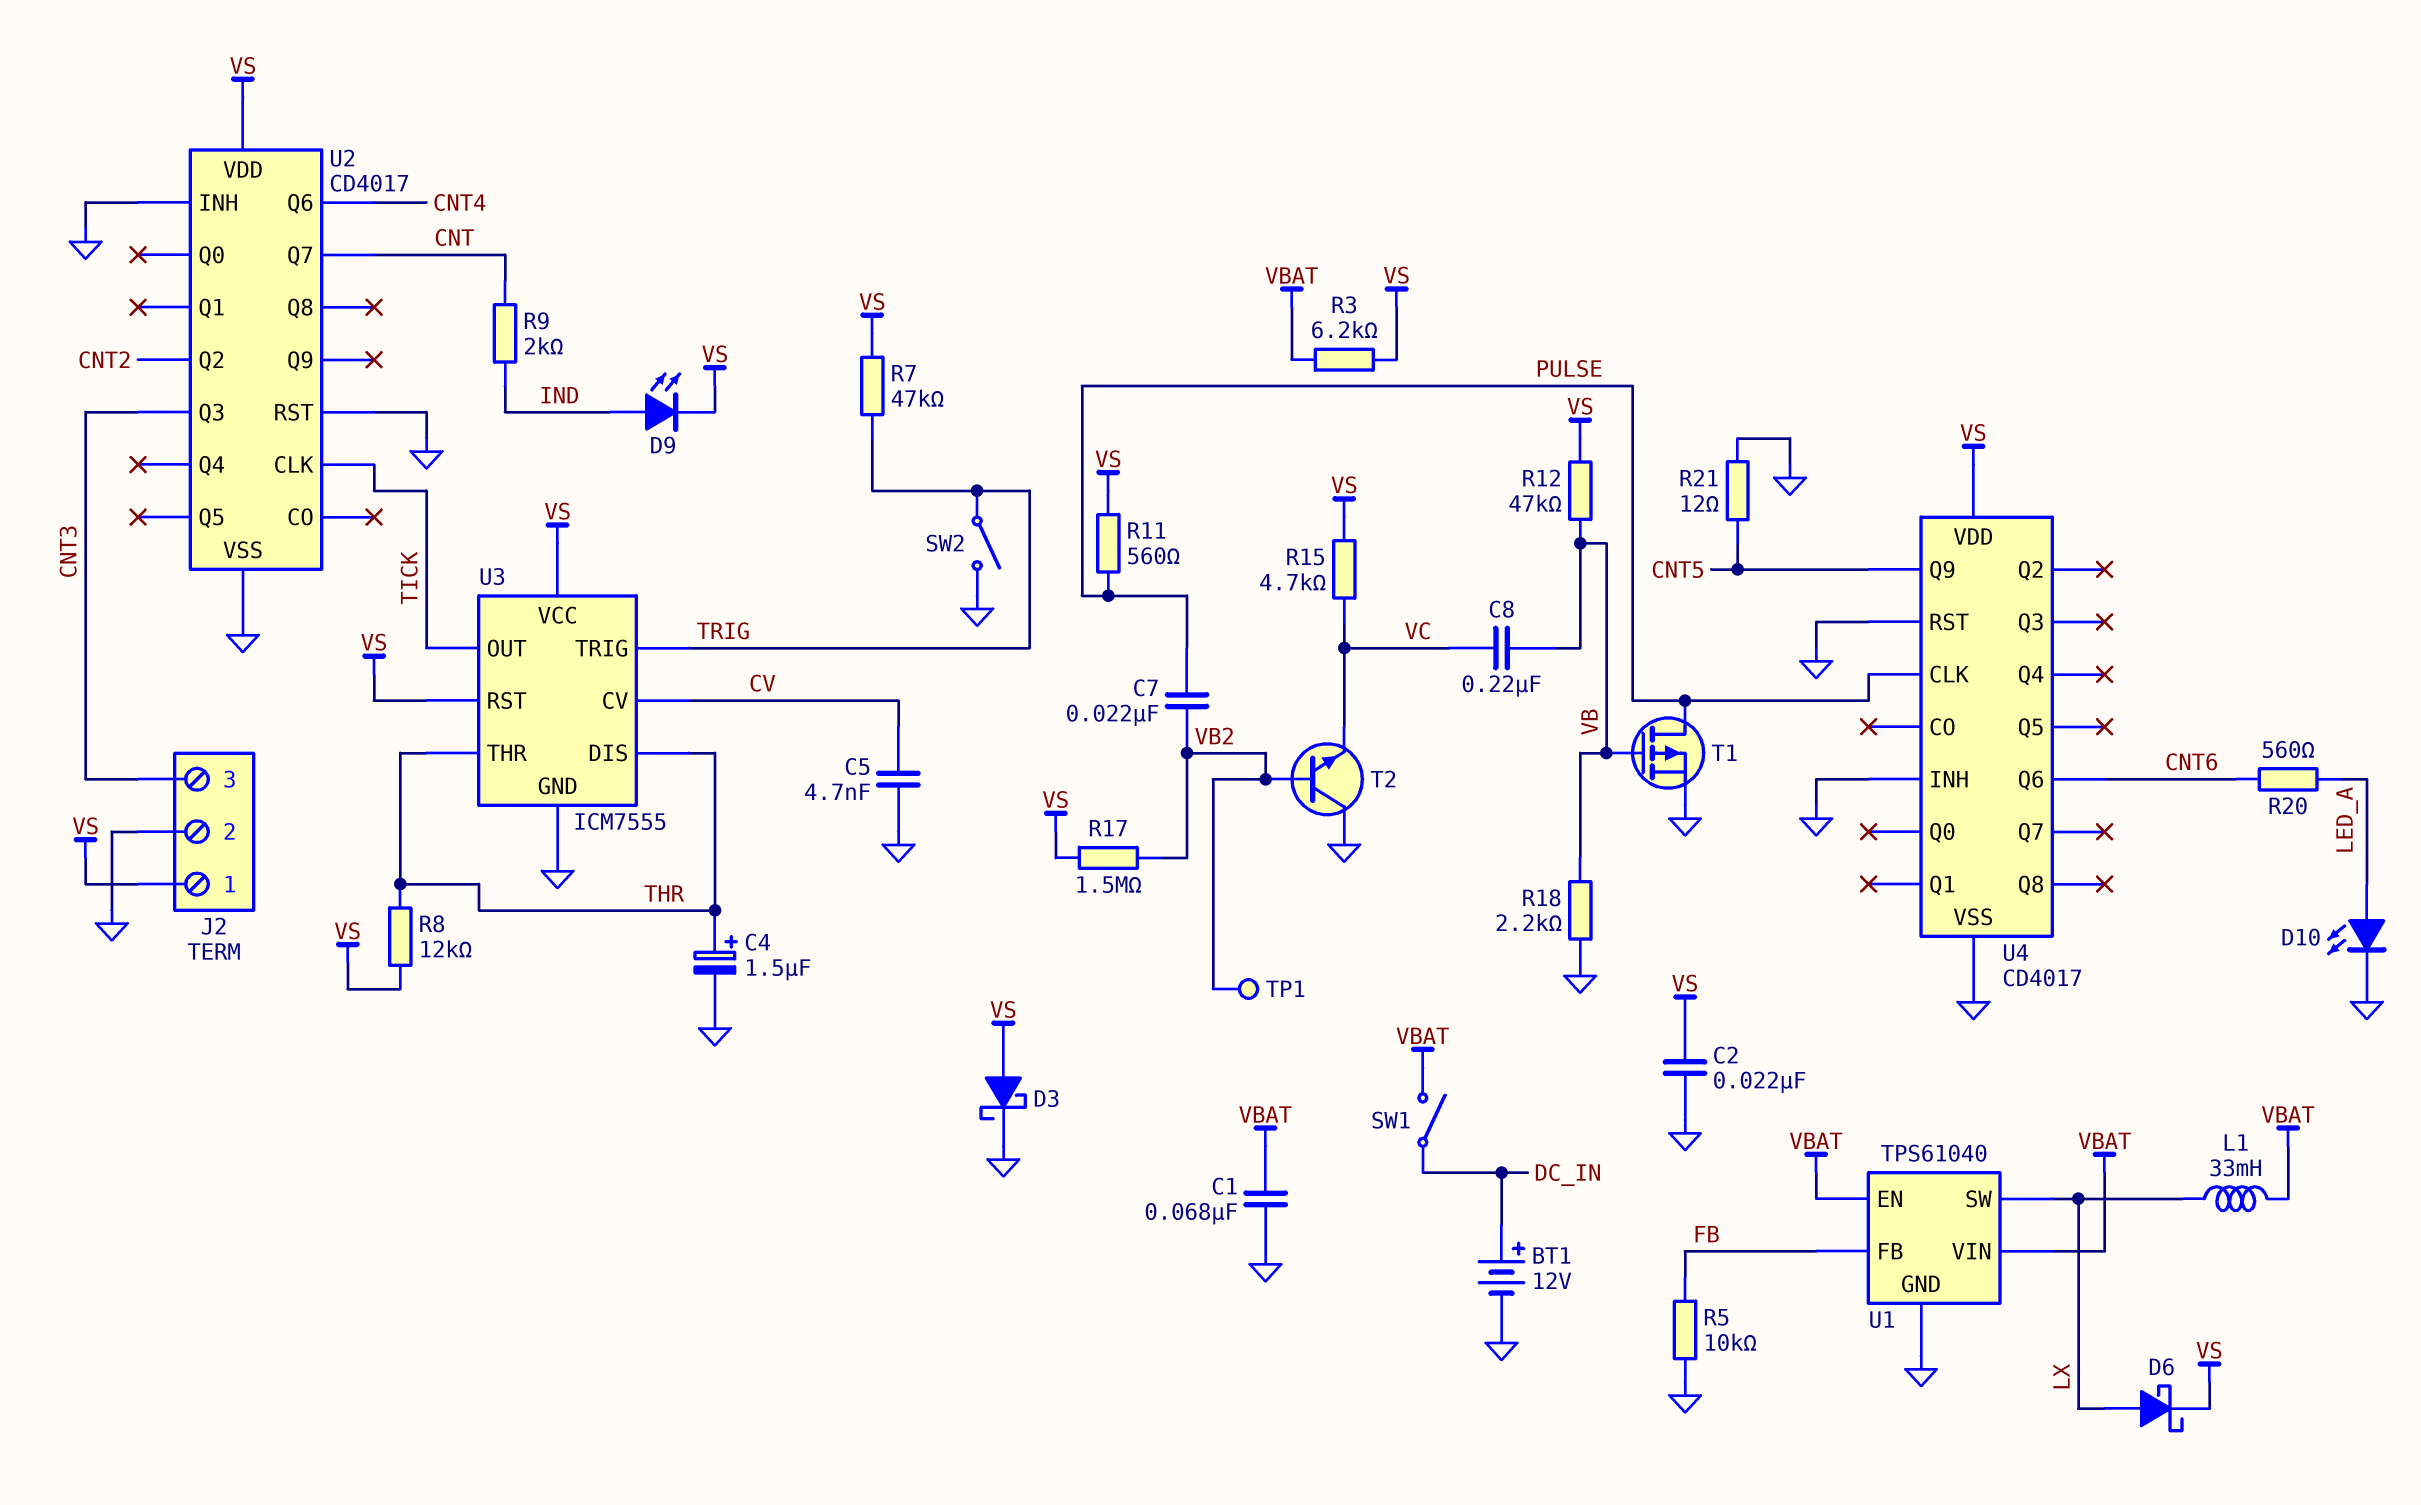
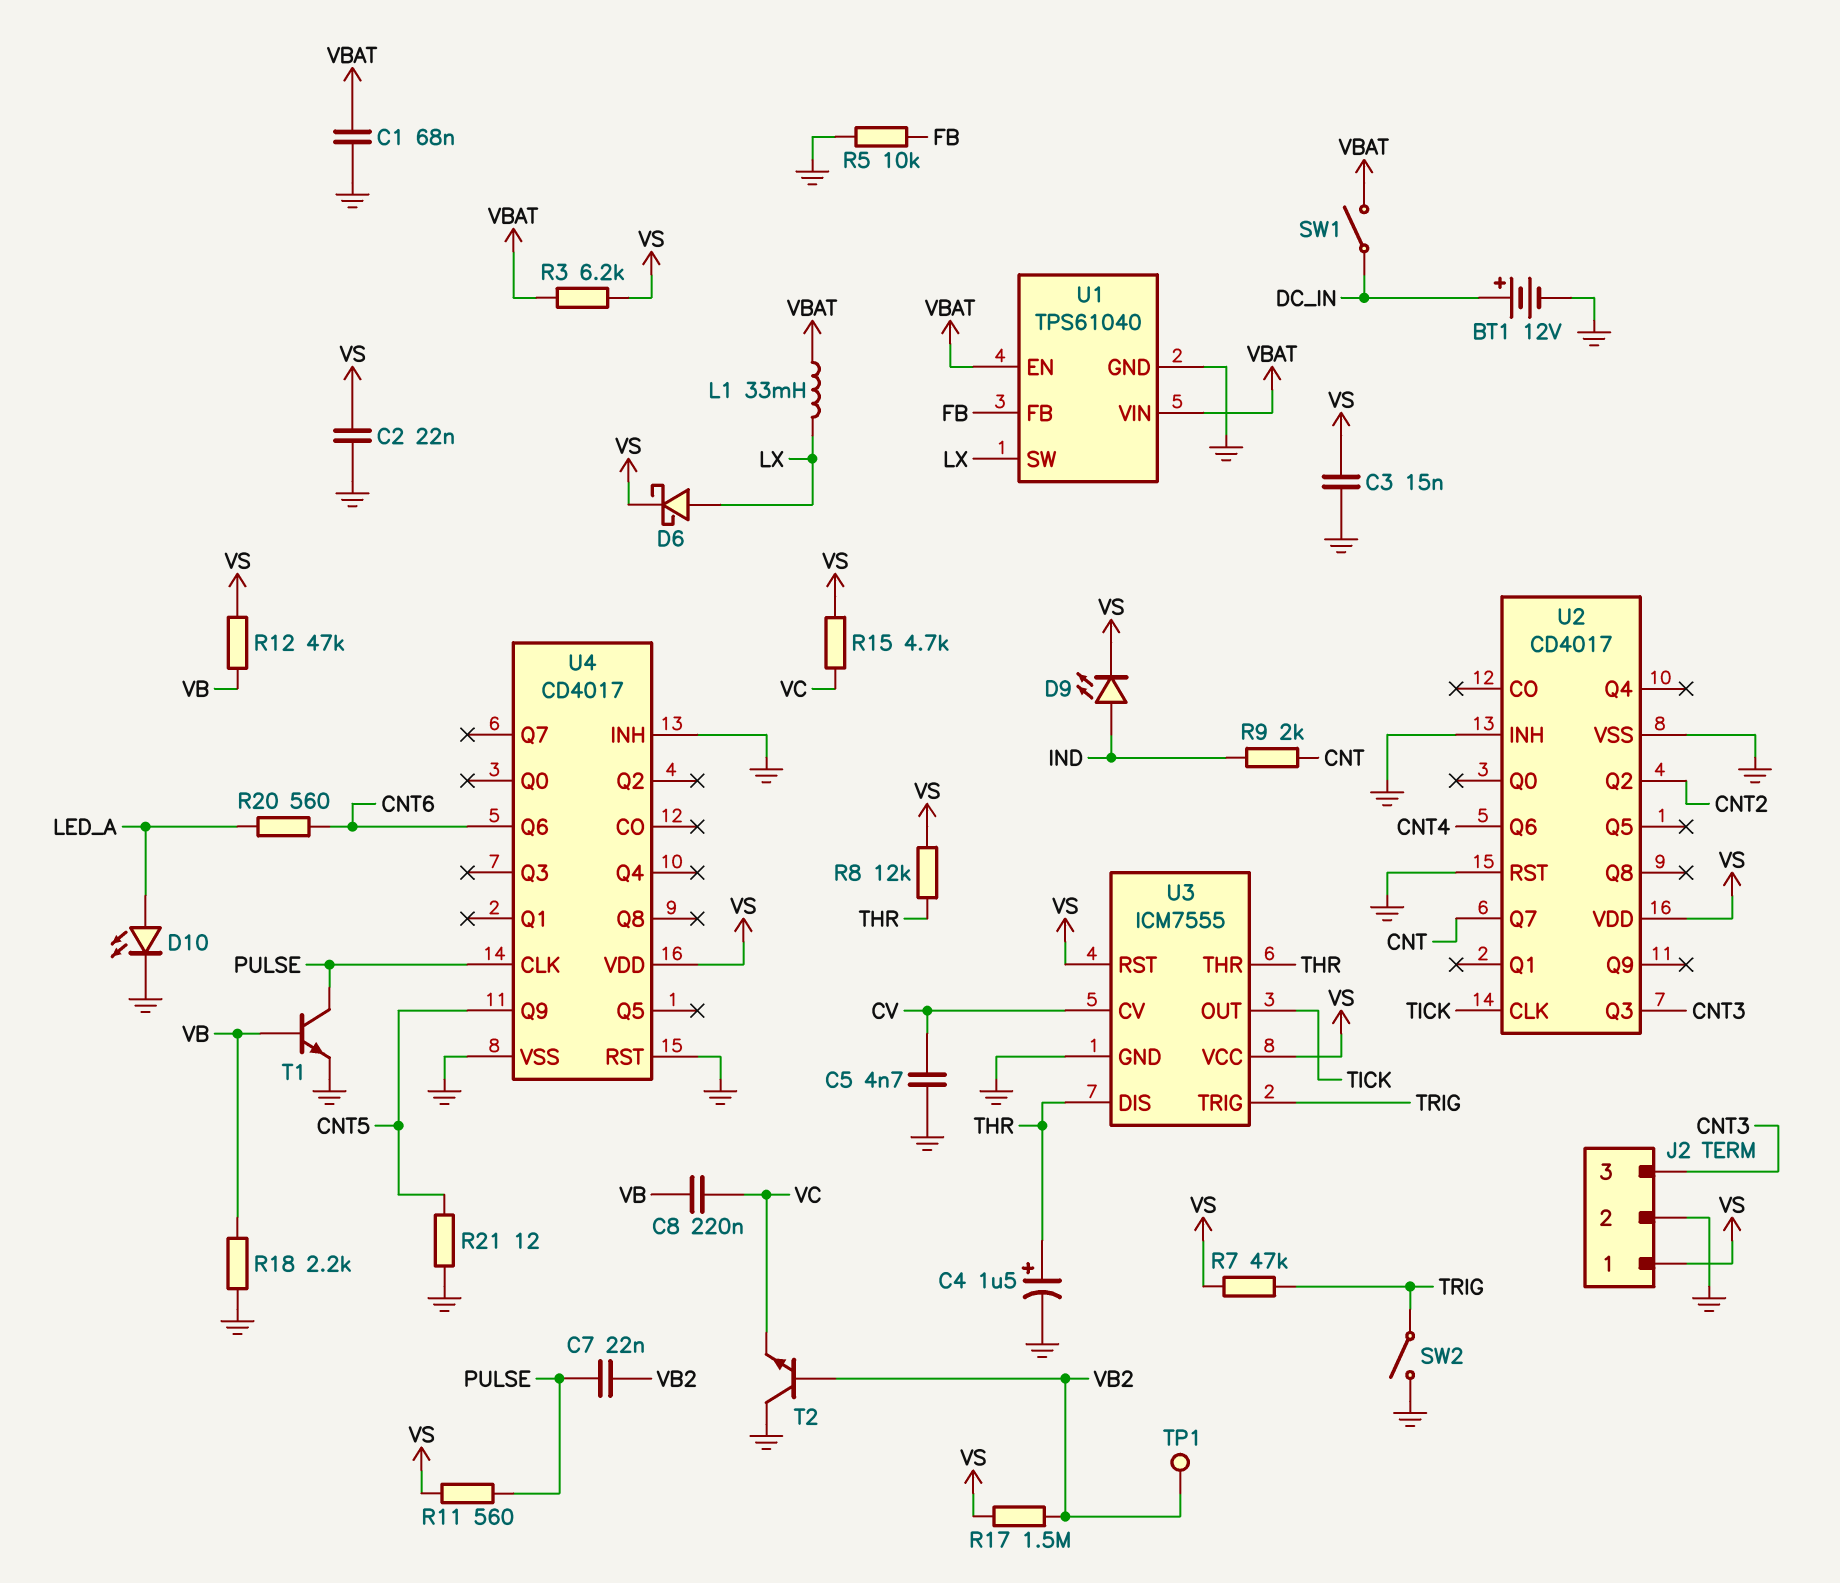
C3: none -> 15nF (GND, VS)
D3: schottky (A VS, K GND) -> none
T1: PMOS (G VB, D PULSE, S GND) -> NPN (B VB, C PULSE, E GND)

